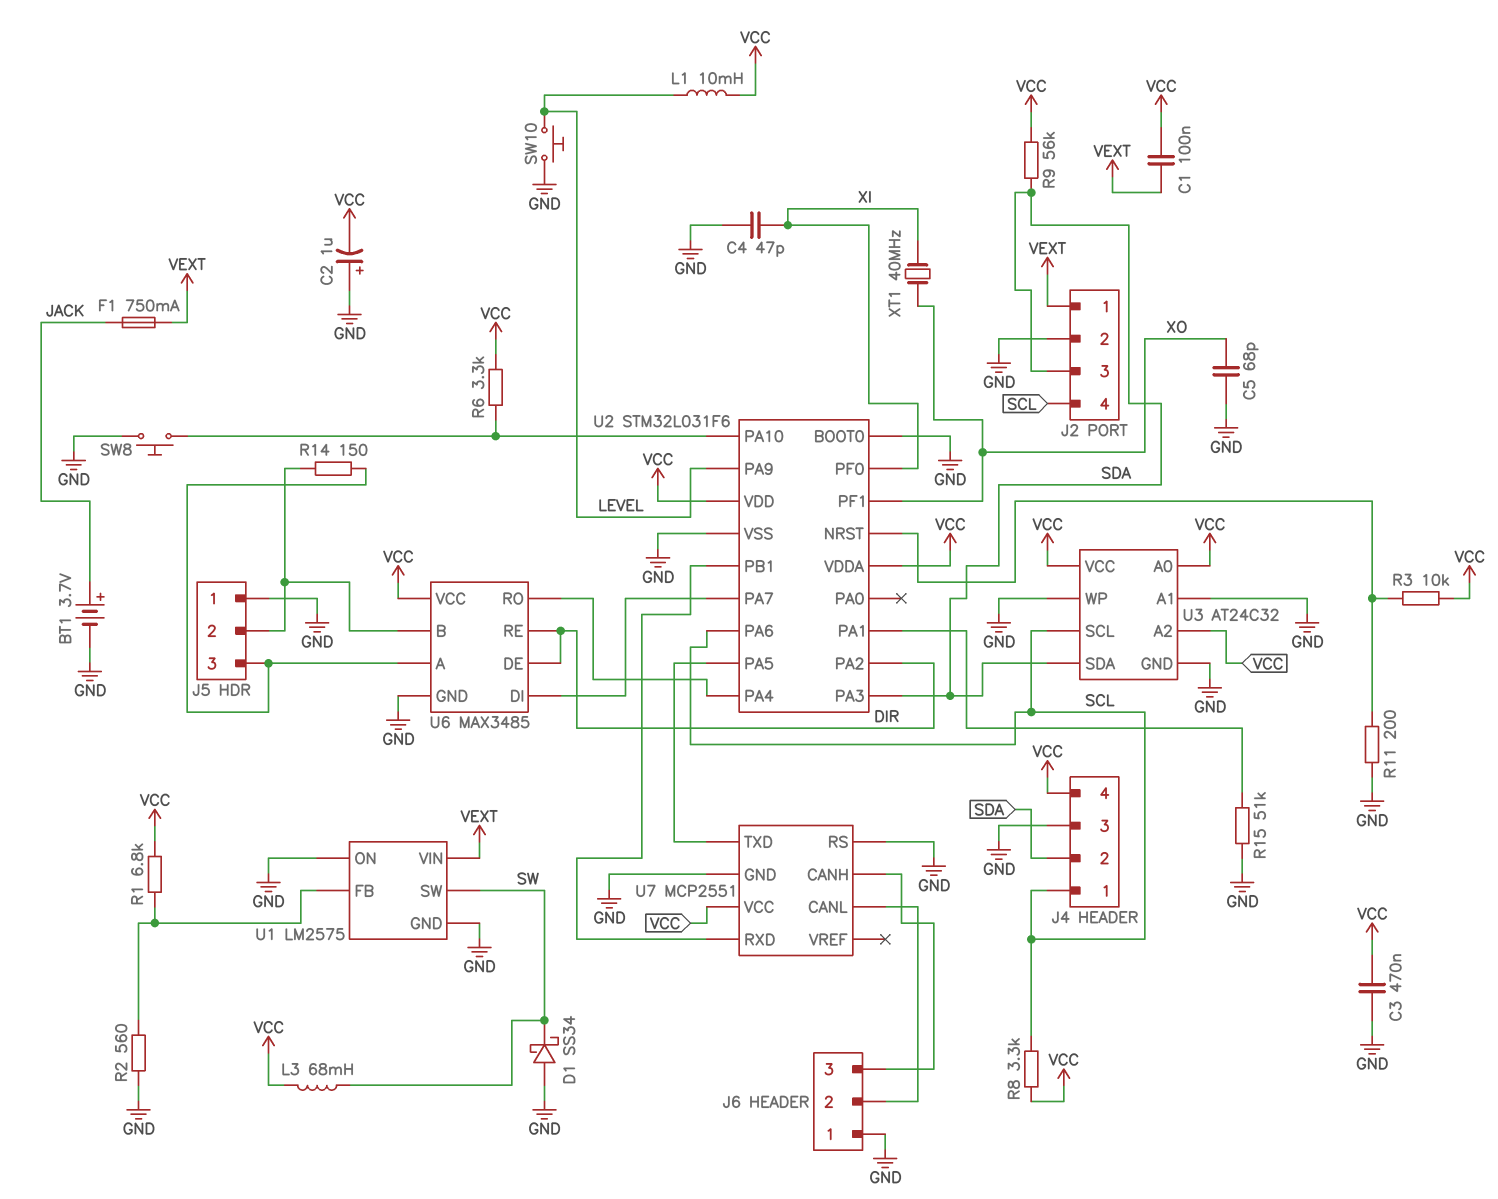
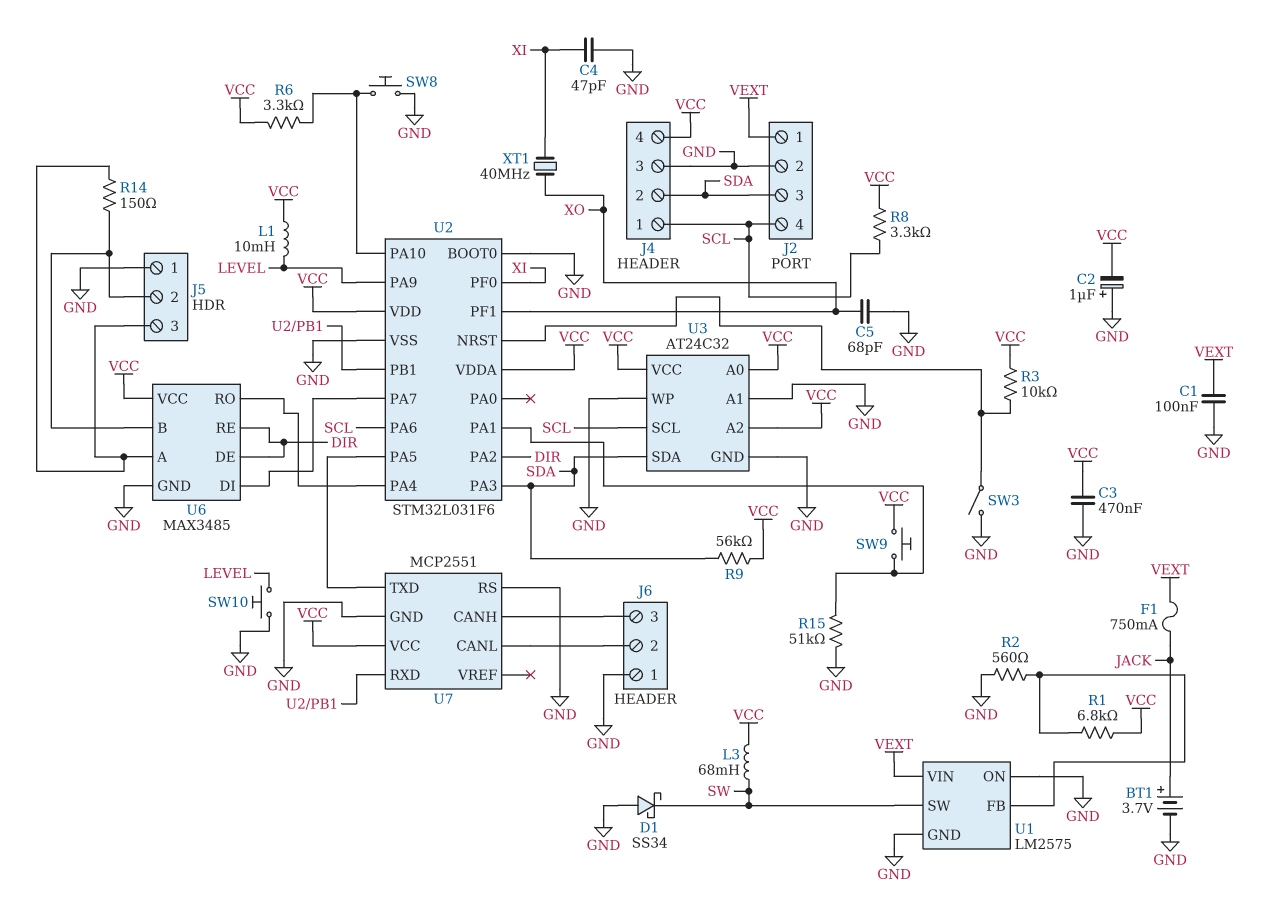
C1: 100nF (VCC, VEXT) -> 100nF (GND, VEXT)
R11: 200 (GND, U2/NRST) -> none
SW3: none -> switch (GND, U2/NRST)
SW9: none -> button (U2/PA1, VCC)

